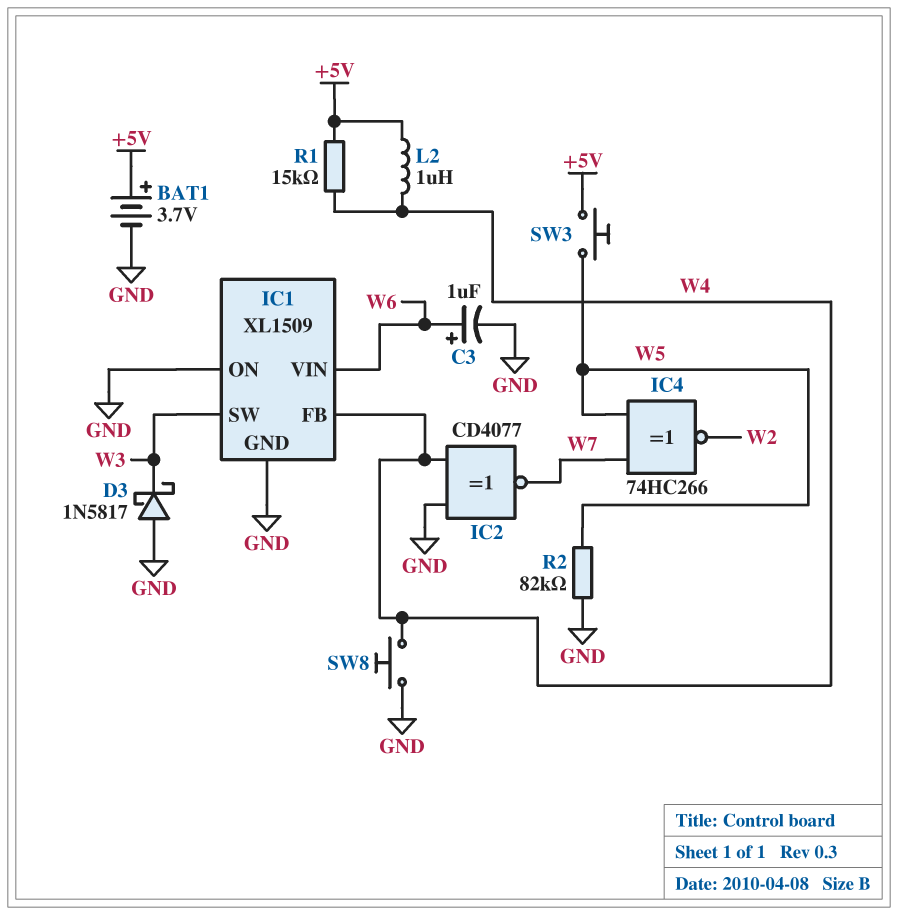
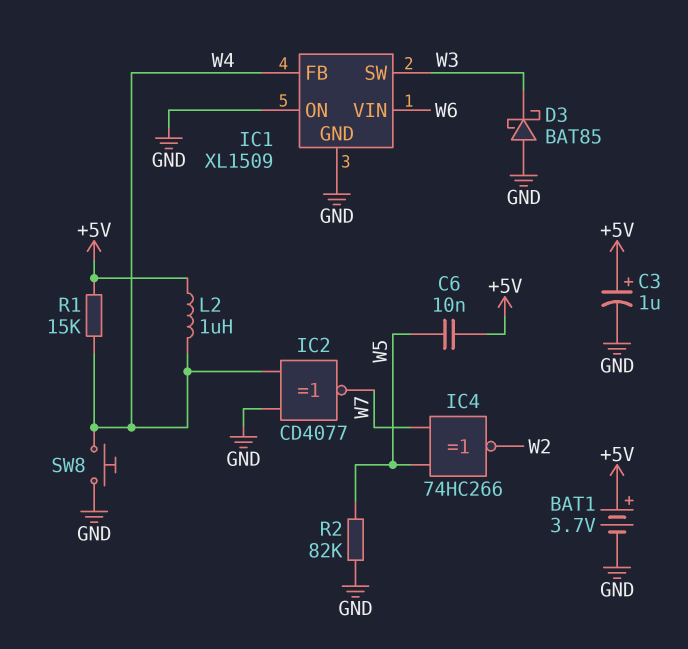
C3: 1uF (plus W6, minus GND) -> 1uF (plus +5V, minus GND)
C6: none -> 10nF (+5V, W5)
D3: schottky 1N5817 (A GND, K W3) -> schottky BAT85 (A GND, K W3)
SW3: button (+5V, W5) -> none

